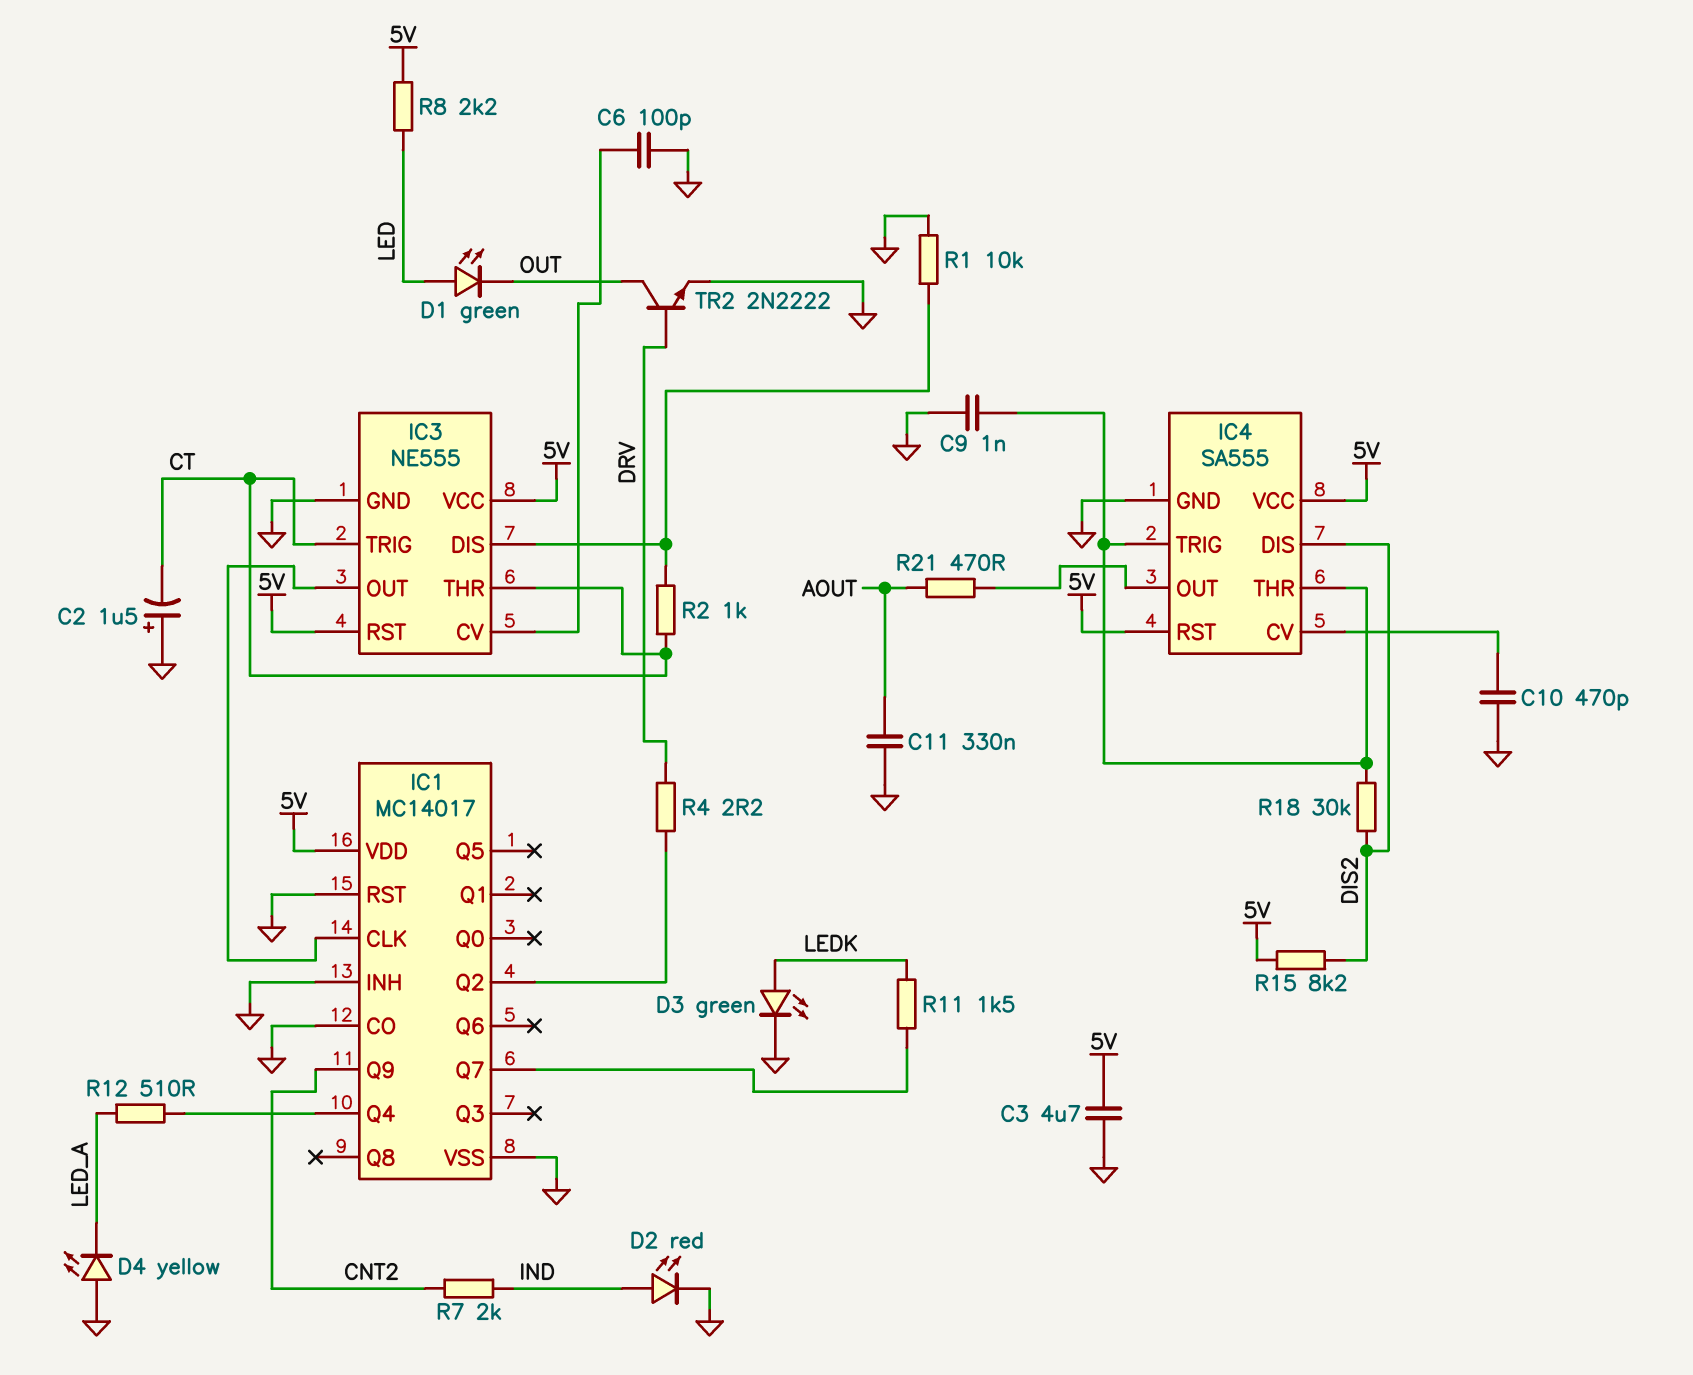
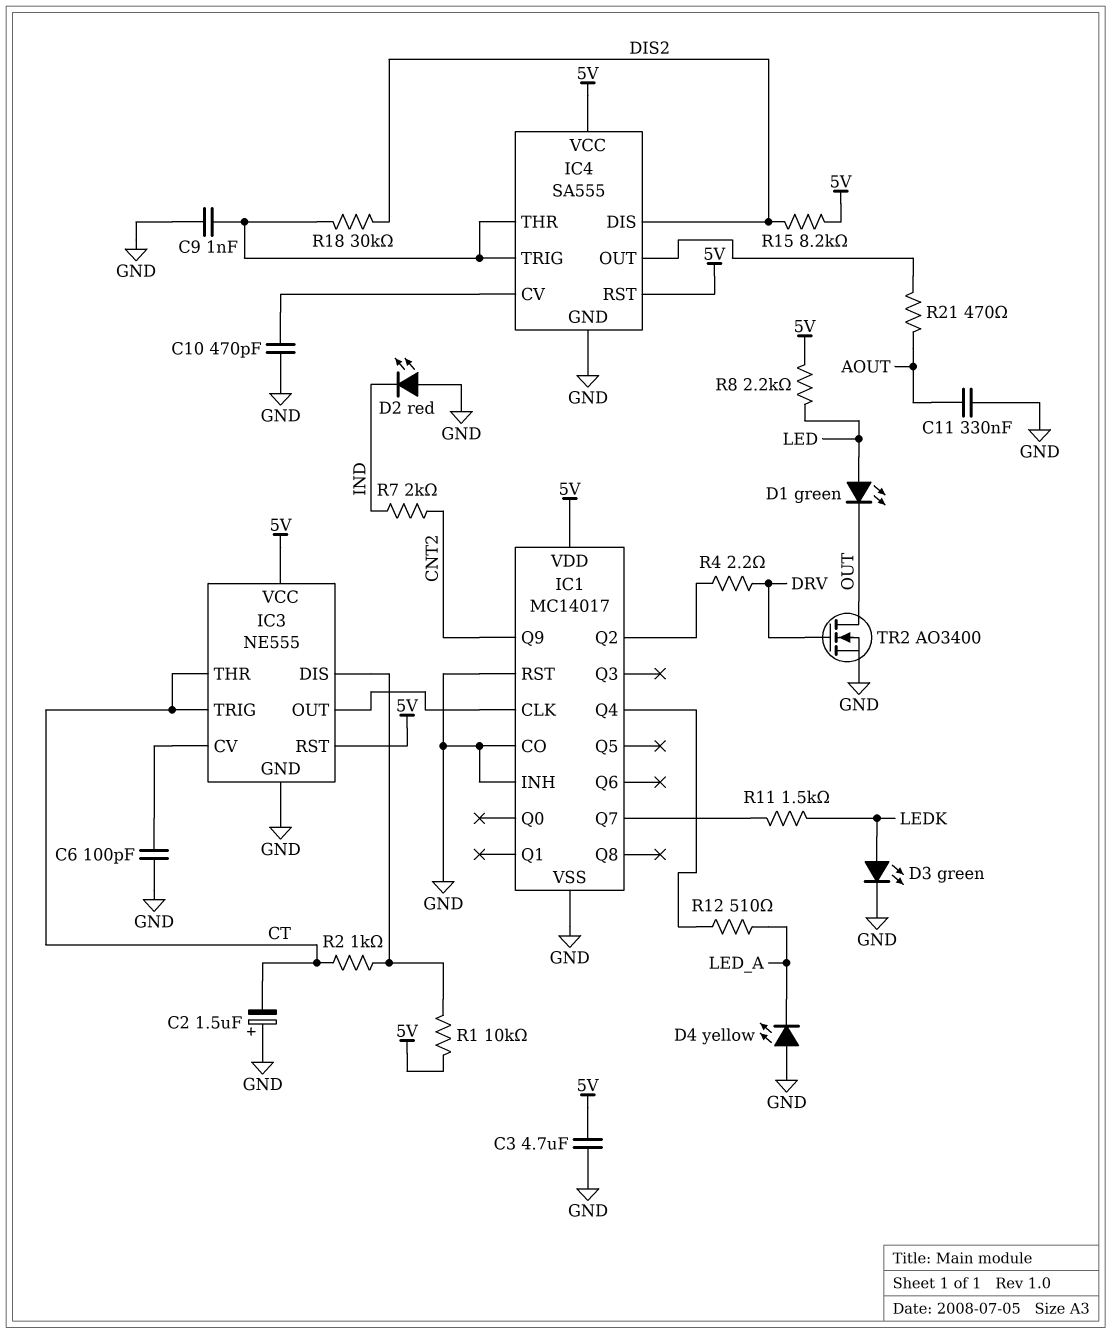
D2: LED red (A IND, K GND) -> LED red (A GND, K IND)
R1: 10k (GND, IC3/DIS) -> 10k (5V, IC3/DIS)
TR2: NPN 2N2222 (B DRV, C OUT, E GND) -> NMOS AO3400 (G DRV, D OUT, S GND)

